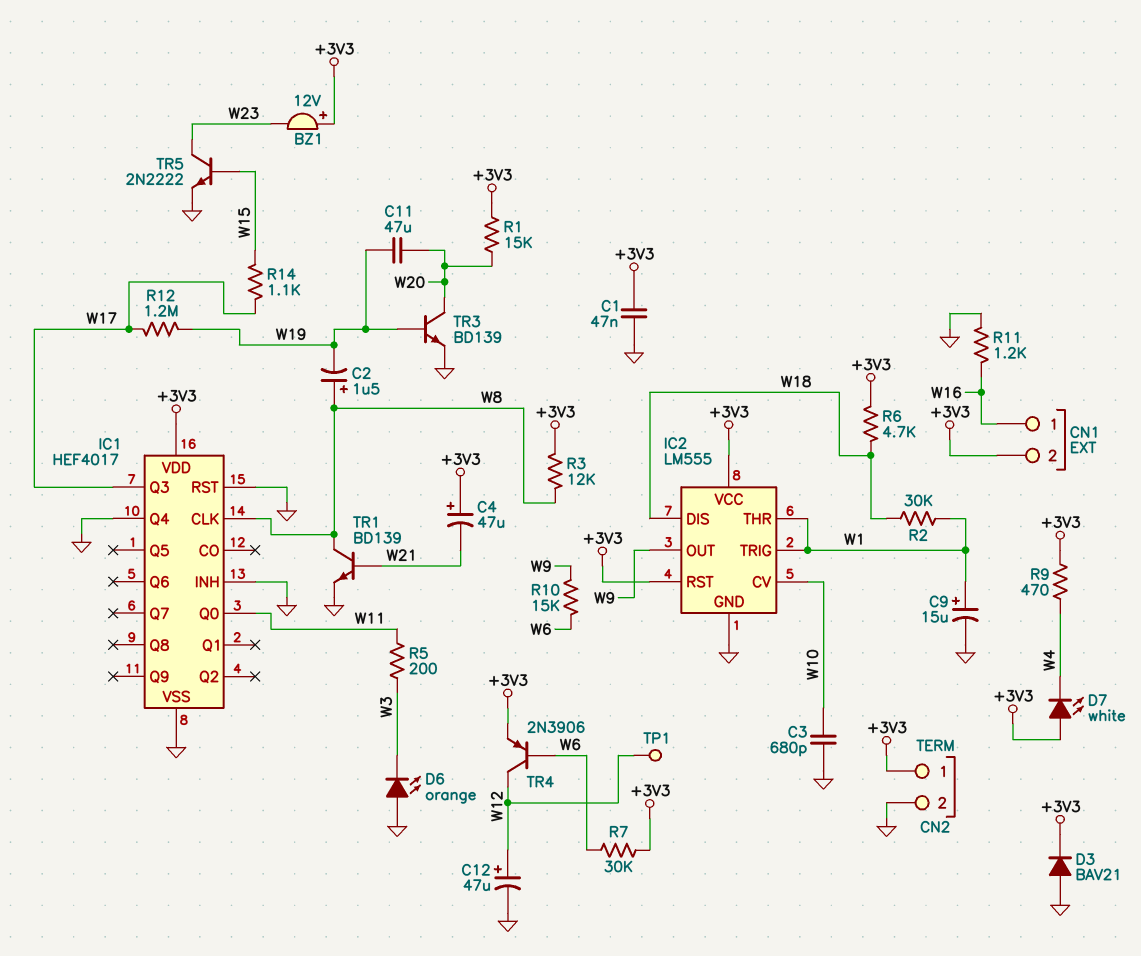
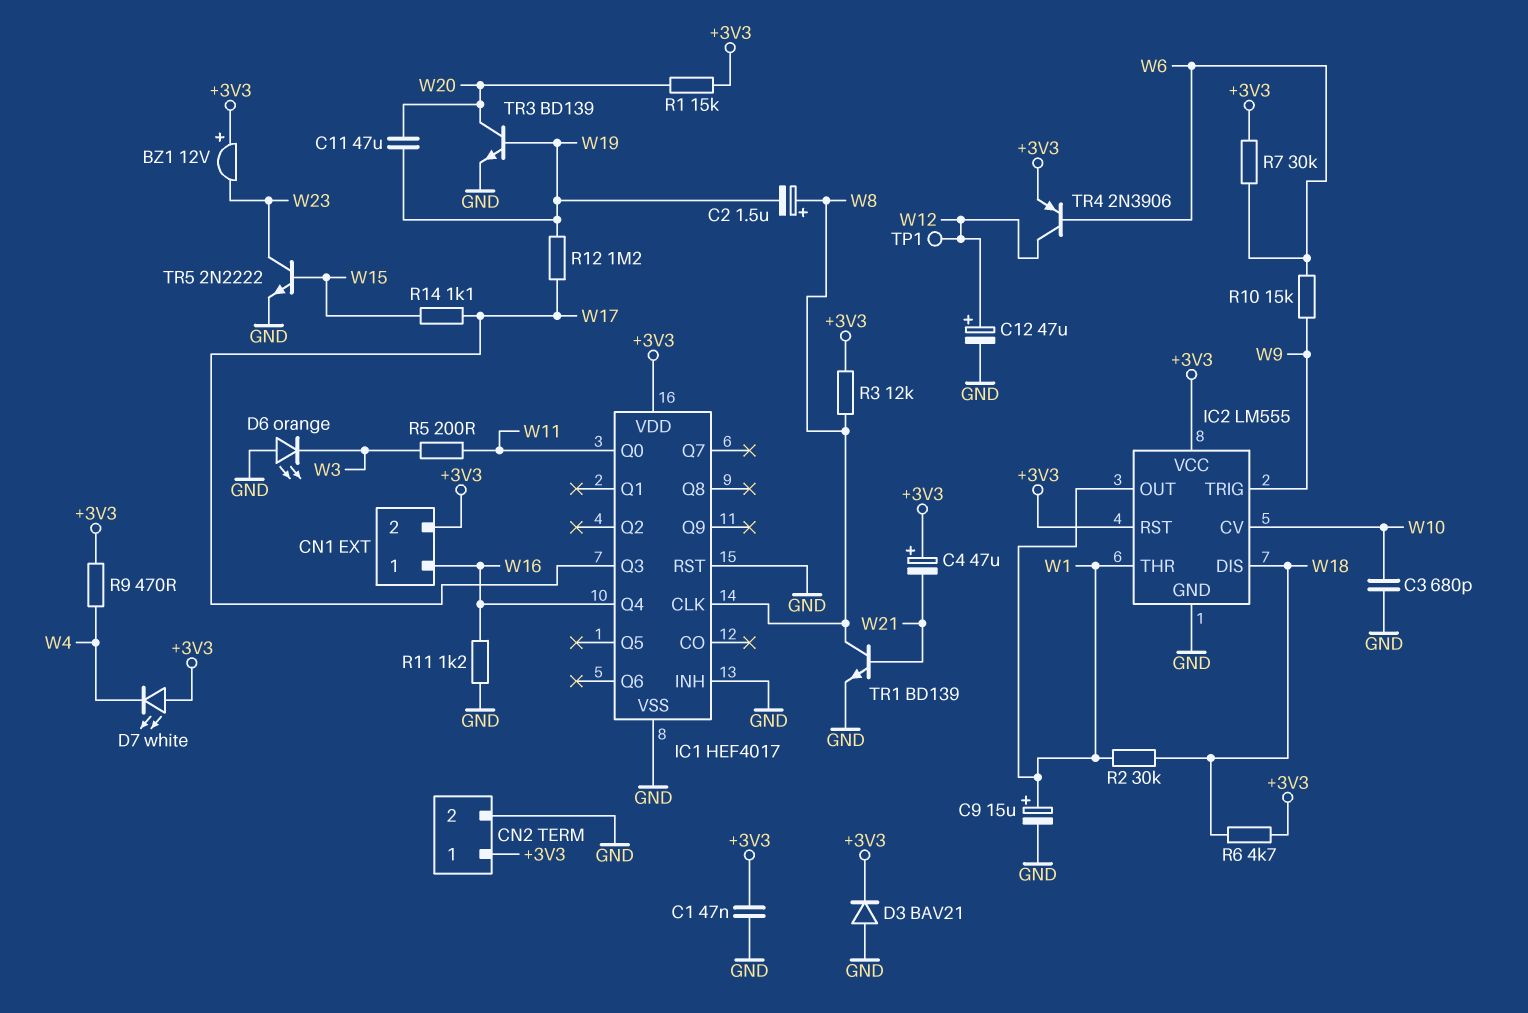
IC1 pin Q4: GND -> W16
IC2 pin OUT: W9 -> W1
IC2 pin TRIG: W1 -> W9

